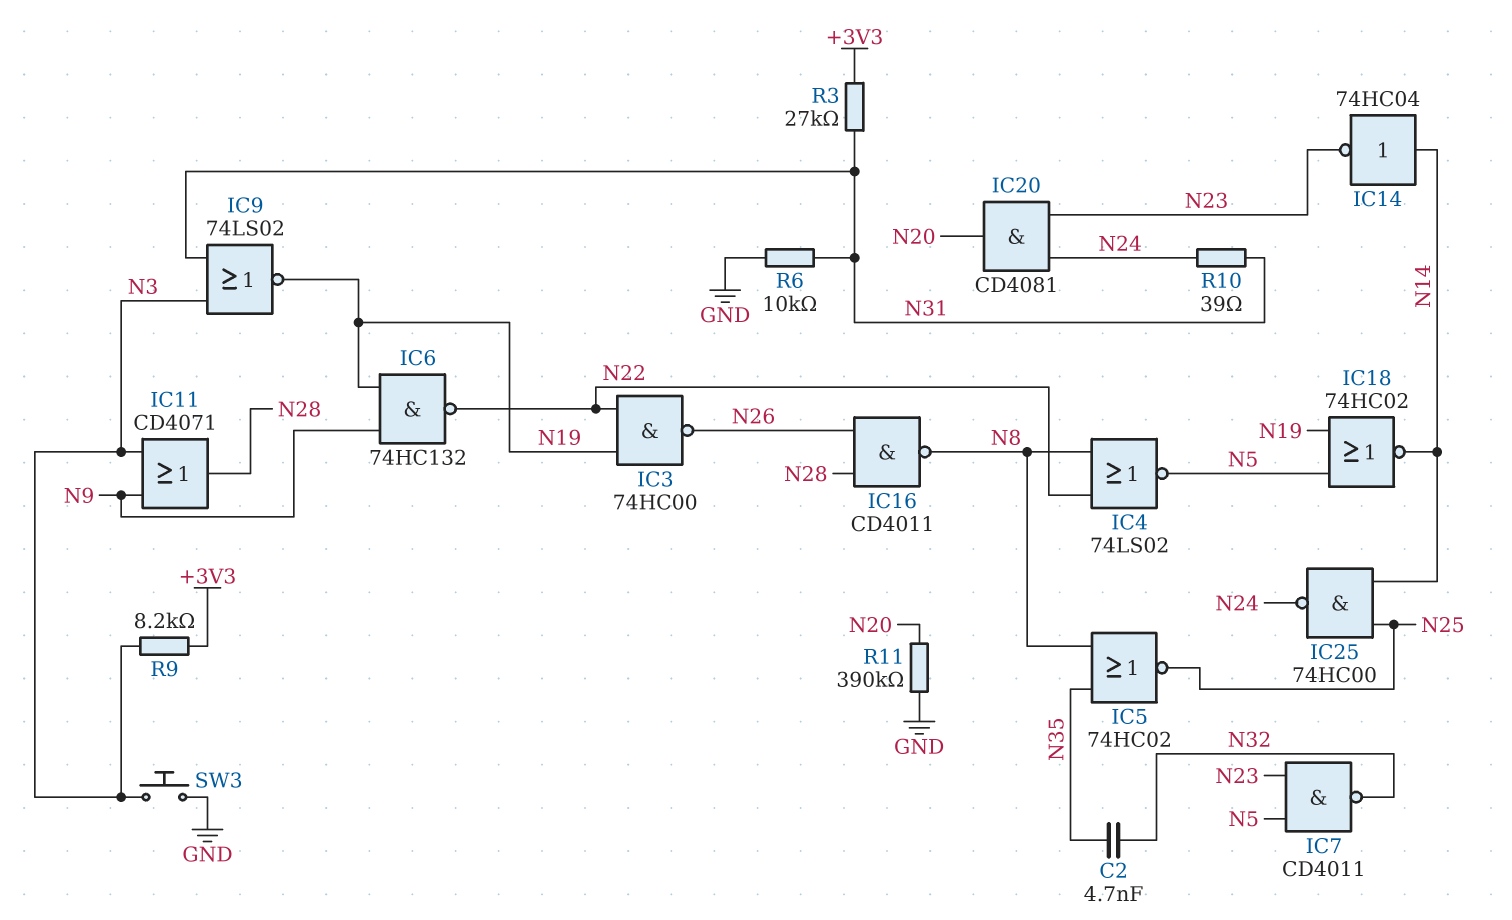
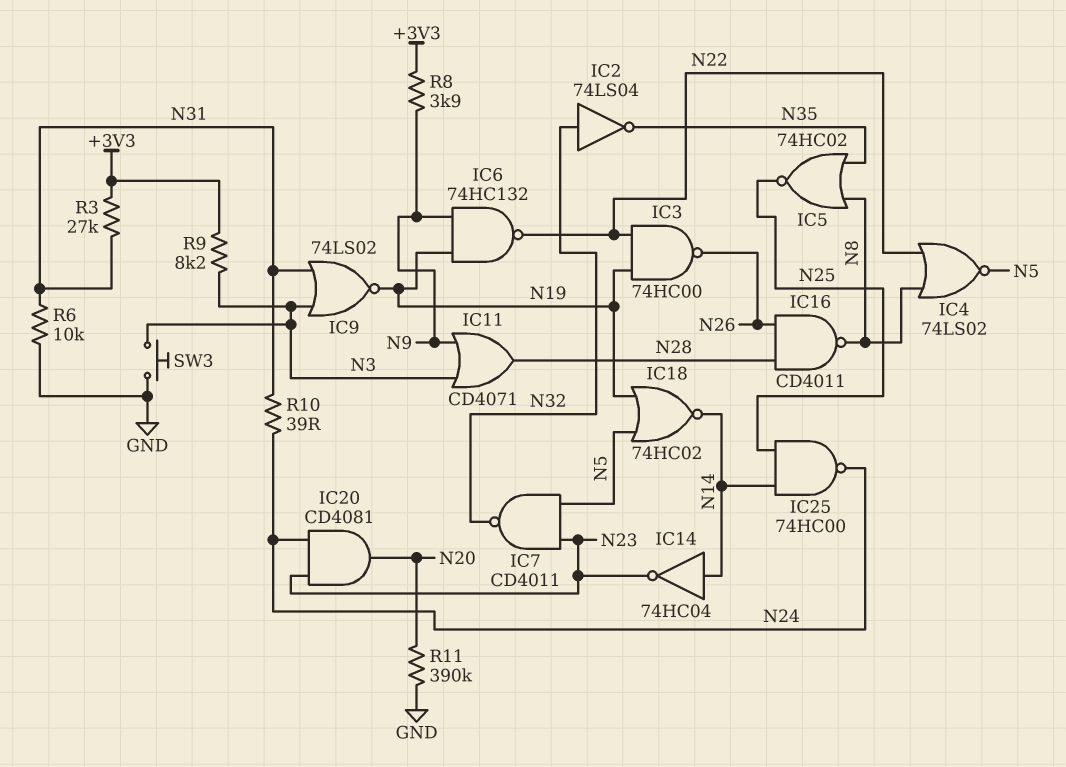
C2: 4.7nF (N32, N35) -> none
IC2: none -> NOT 74LS04 (in N32, out N35)
R8: none -> 3.9k (+3V3, N9)

